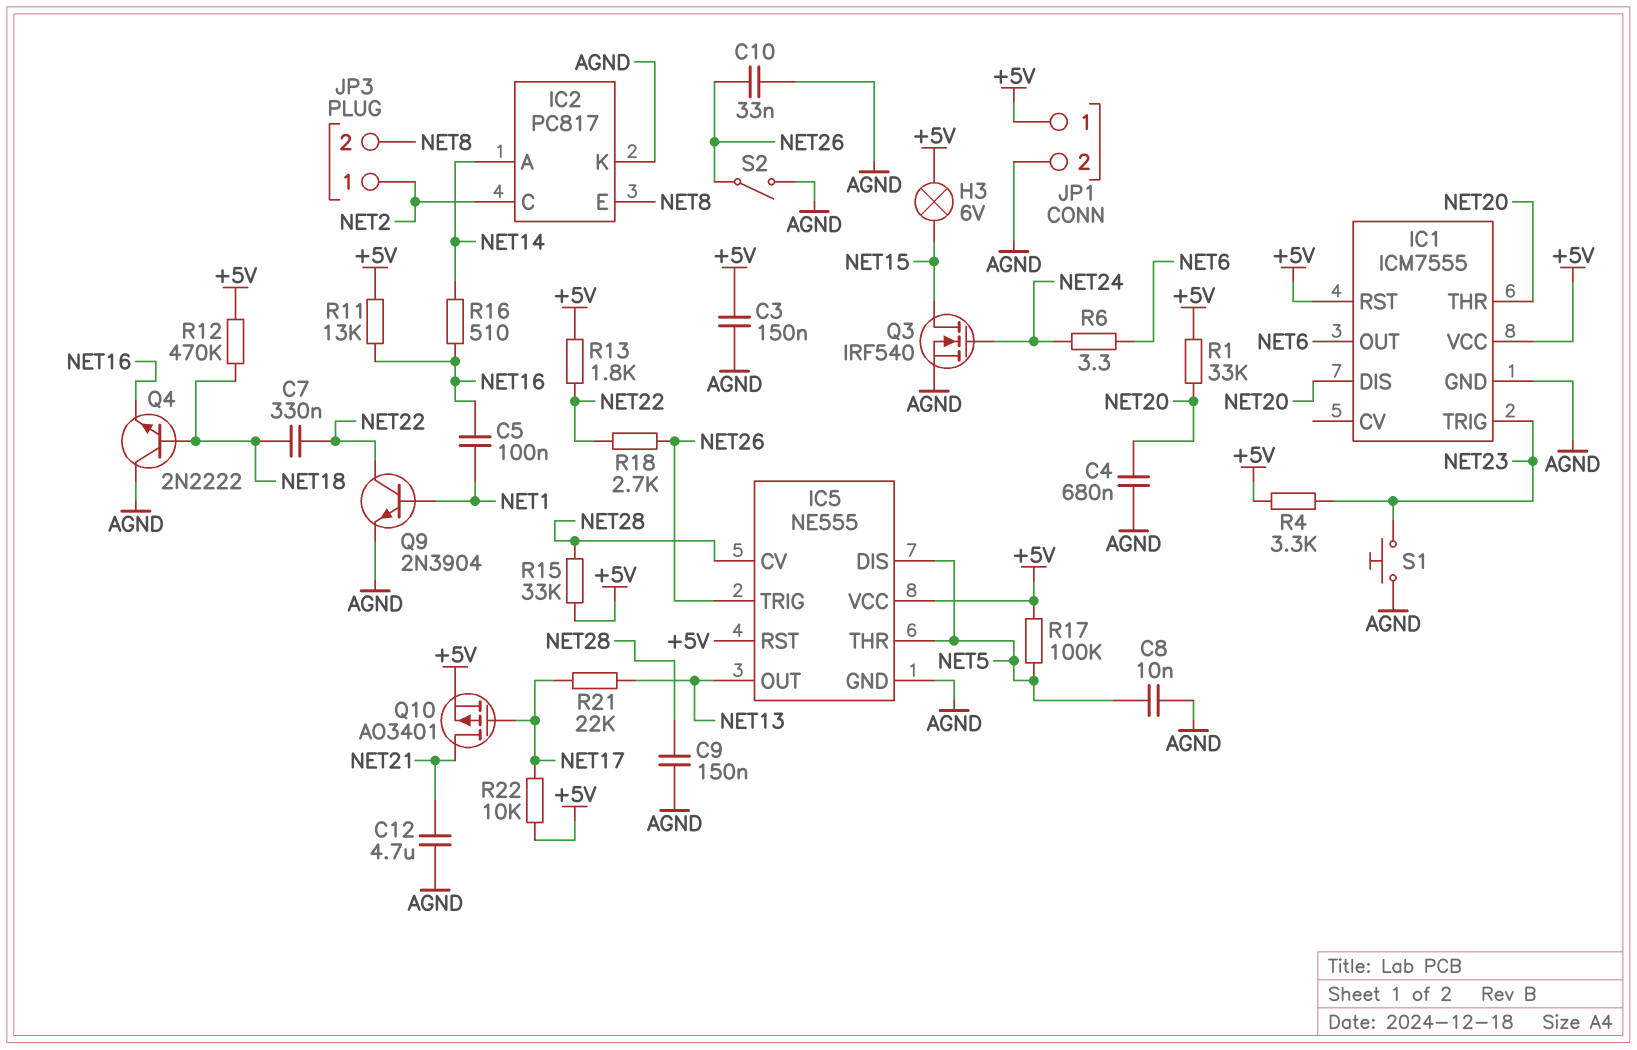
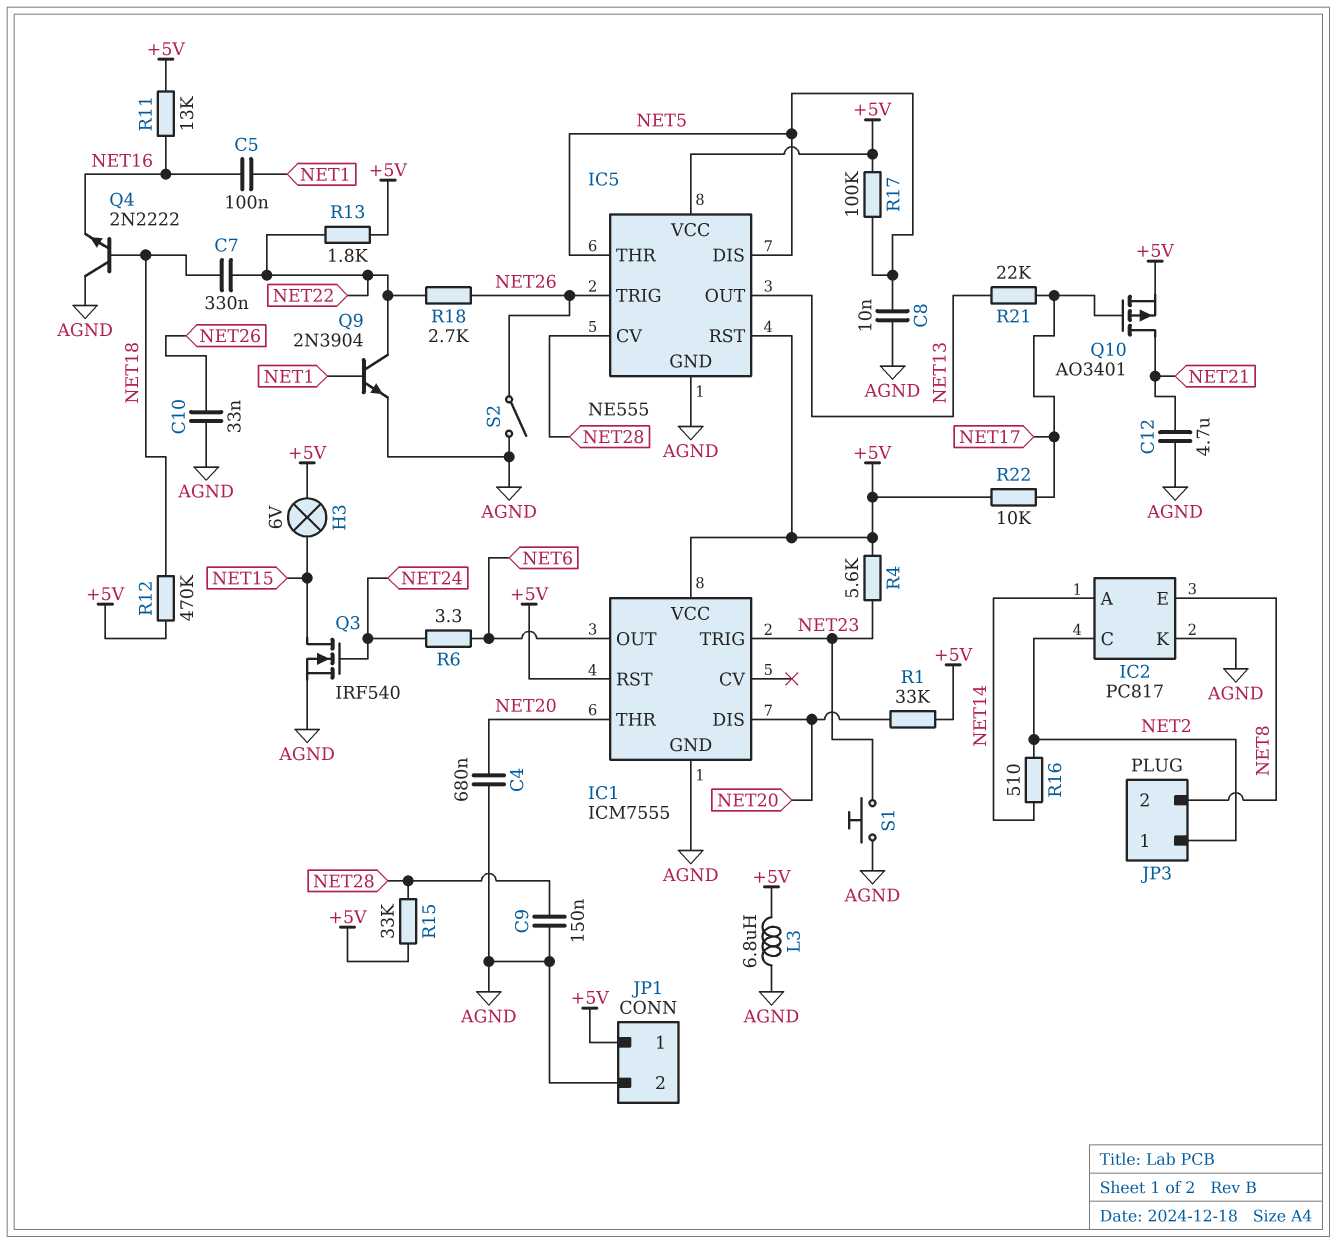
C3: 150nF (+5V, AGND) -> none
L3: none -> 6.8uH (+5V, AGND)
R4: 3.3k (+5V, NET23) -> 5.6k (+5V, NET23)
R16: 510 (NET14, NET16) -> 510 (NET2, NET14)

